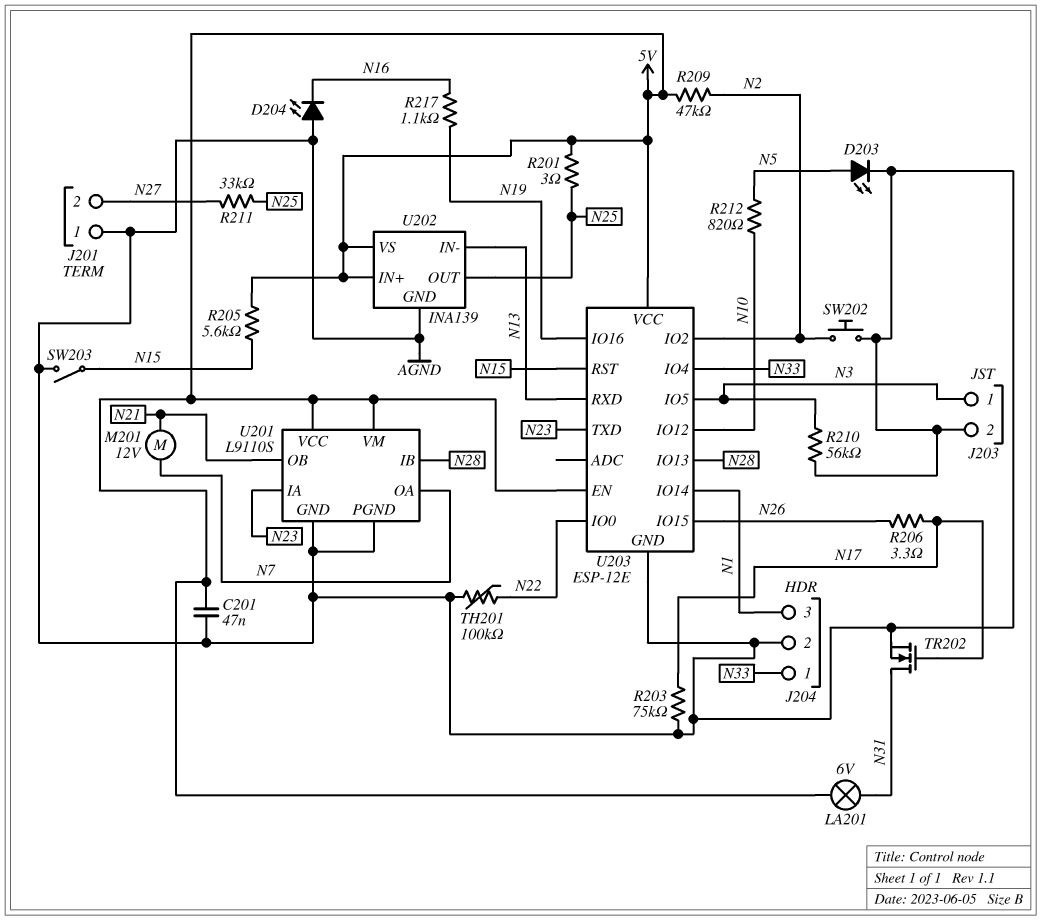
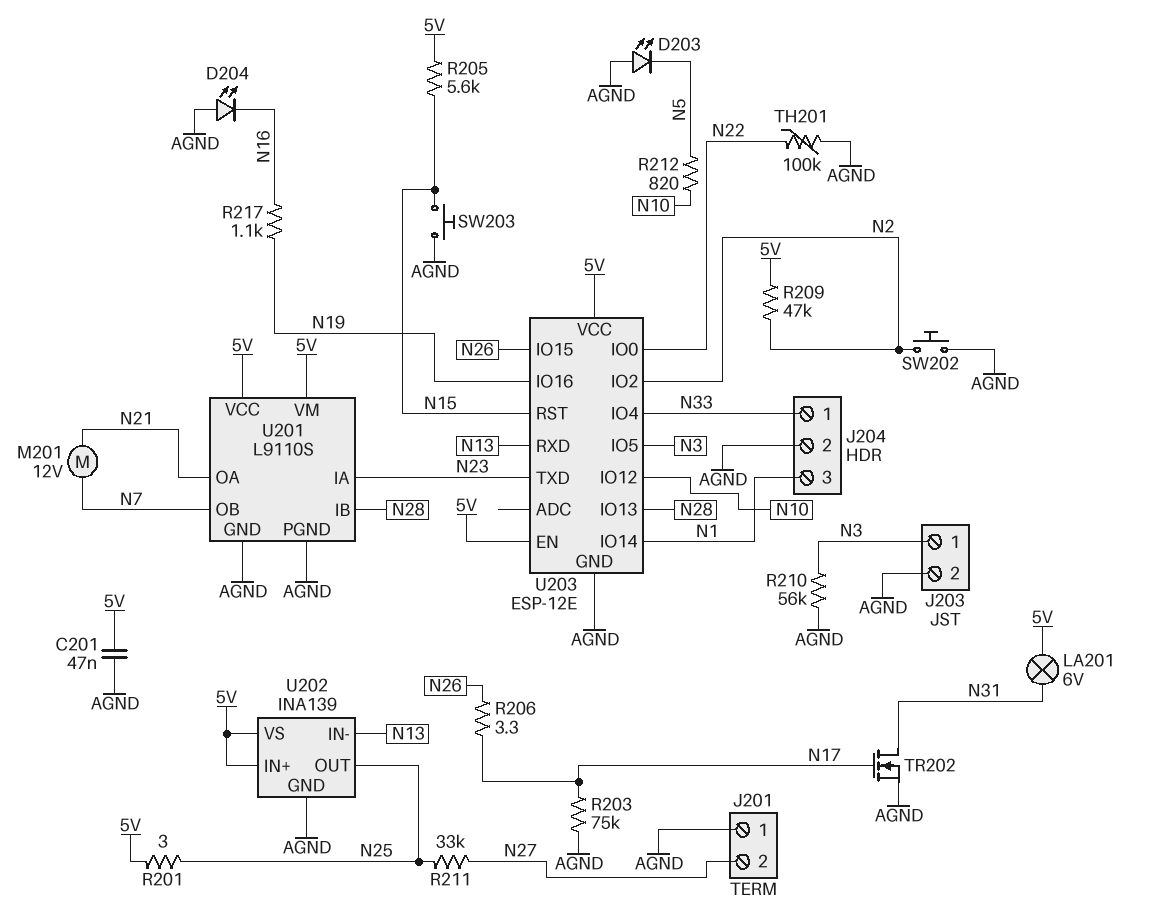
D203: LED (A N5, K AGND) -> LED (A AGND, K N5)
SW203: switch (AGND, N15) -> button (AGND, N15)
U201 pin OA: N7 -> N21
U201 pin OB: N21 -> N7

